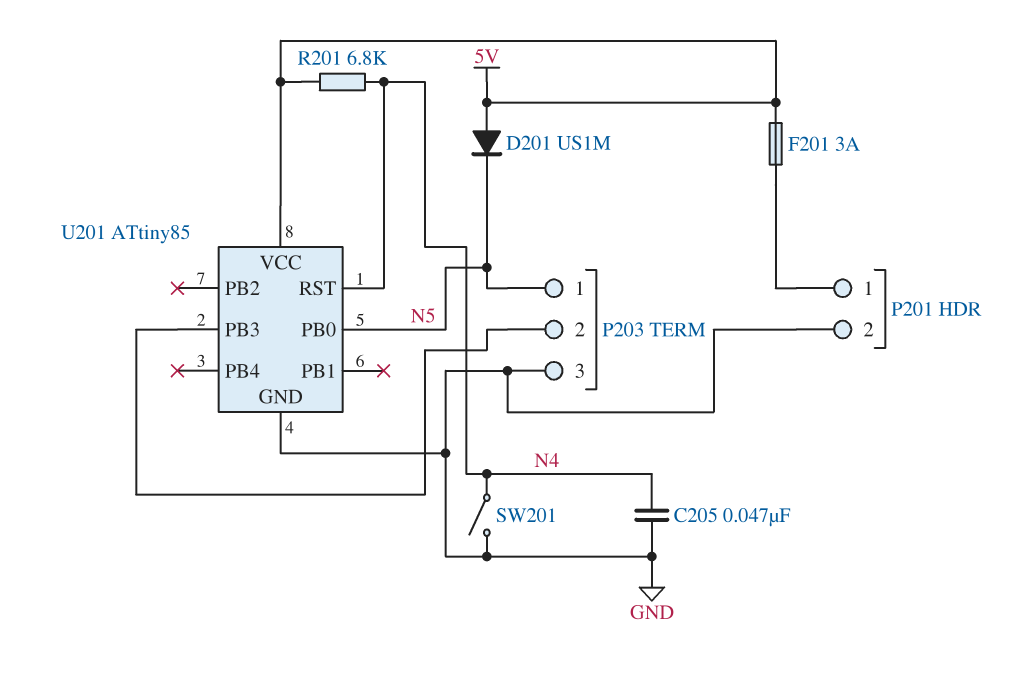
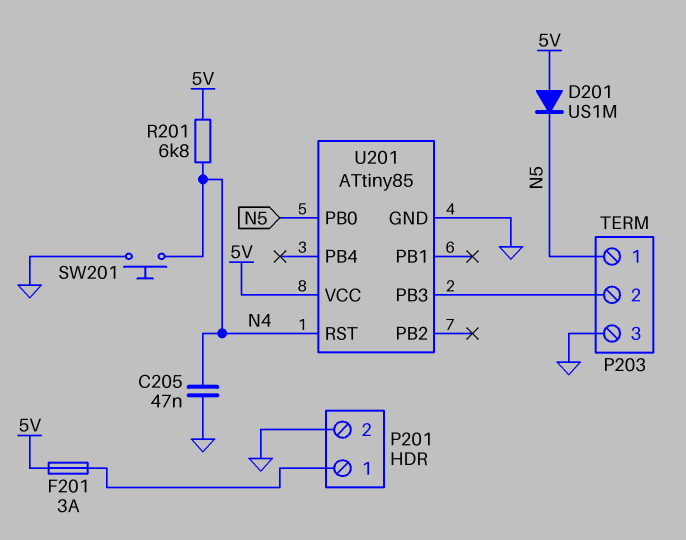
SW201: switch (GND, N4) -> button (GND, N4)

